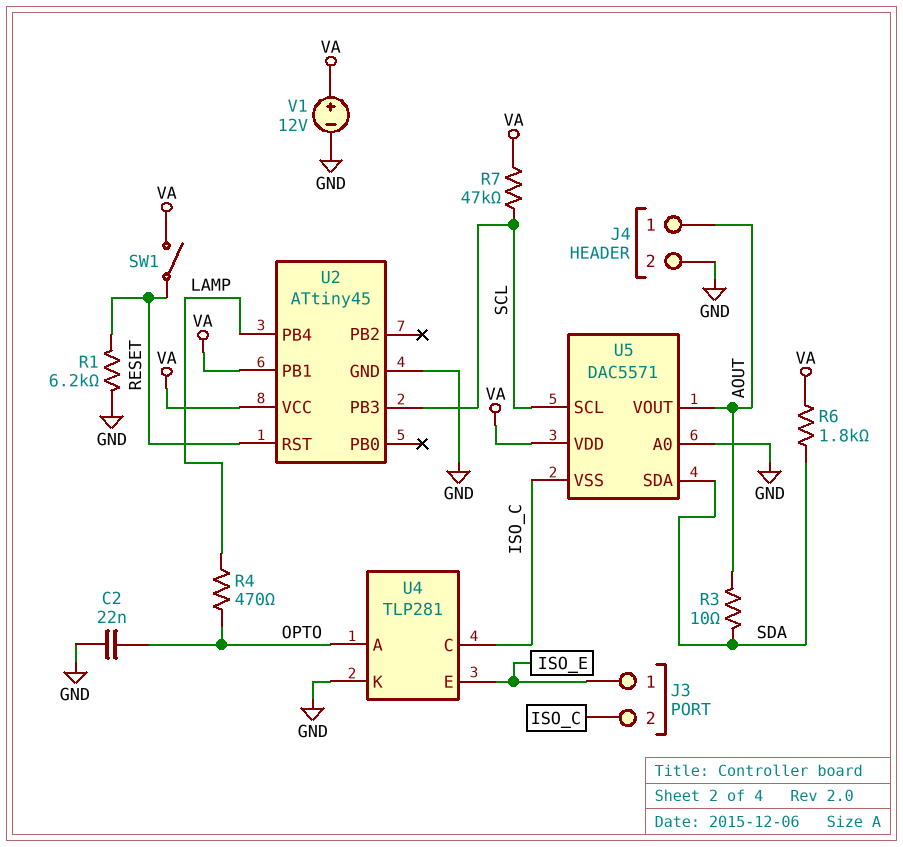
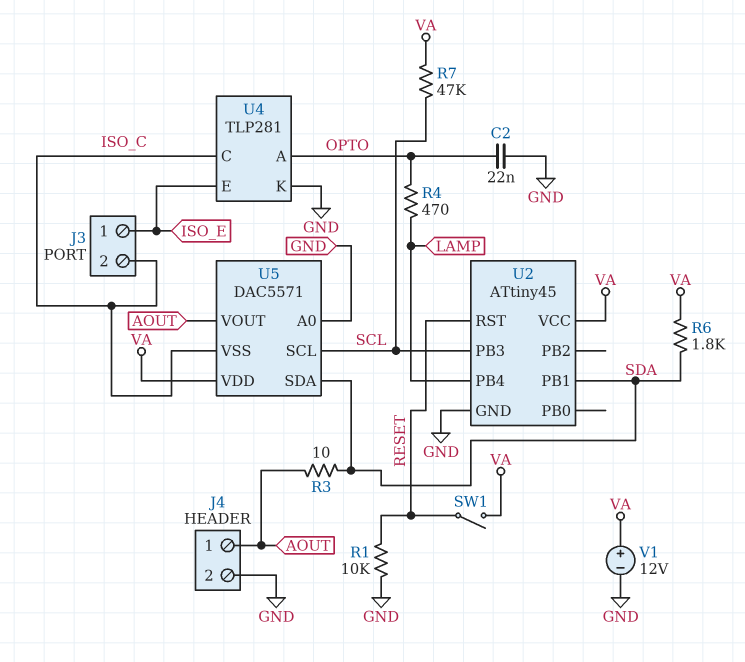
R1: 6.2k (GND, RESET) -> 10k (GND, RESET)
U2 pin PB1: VA -> SDA

